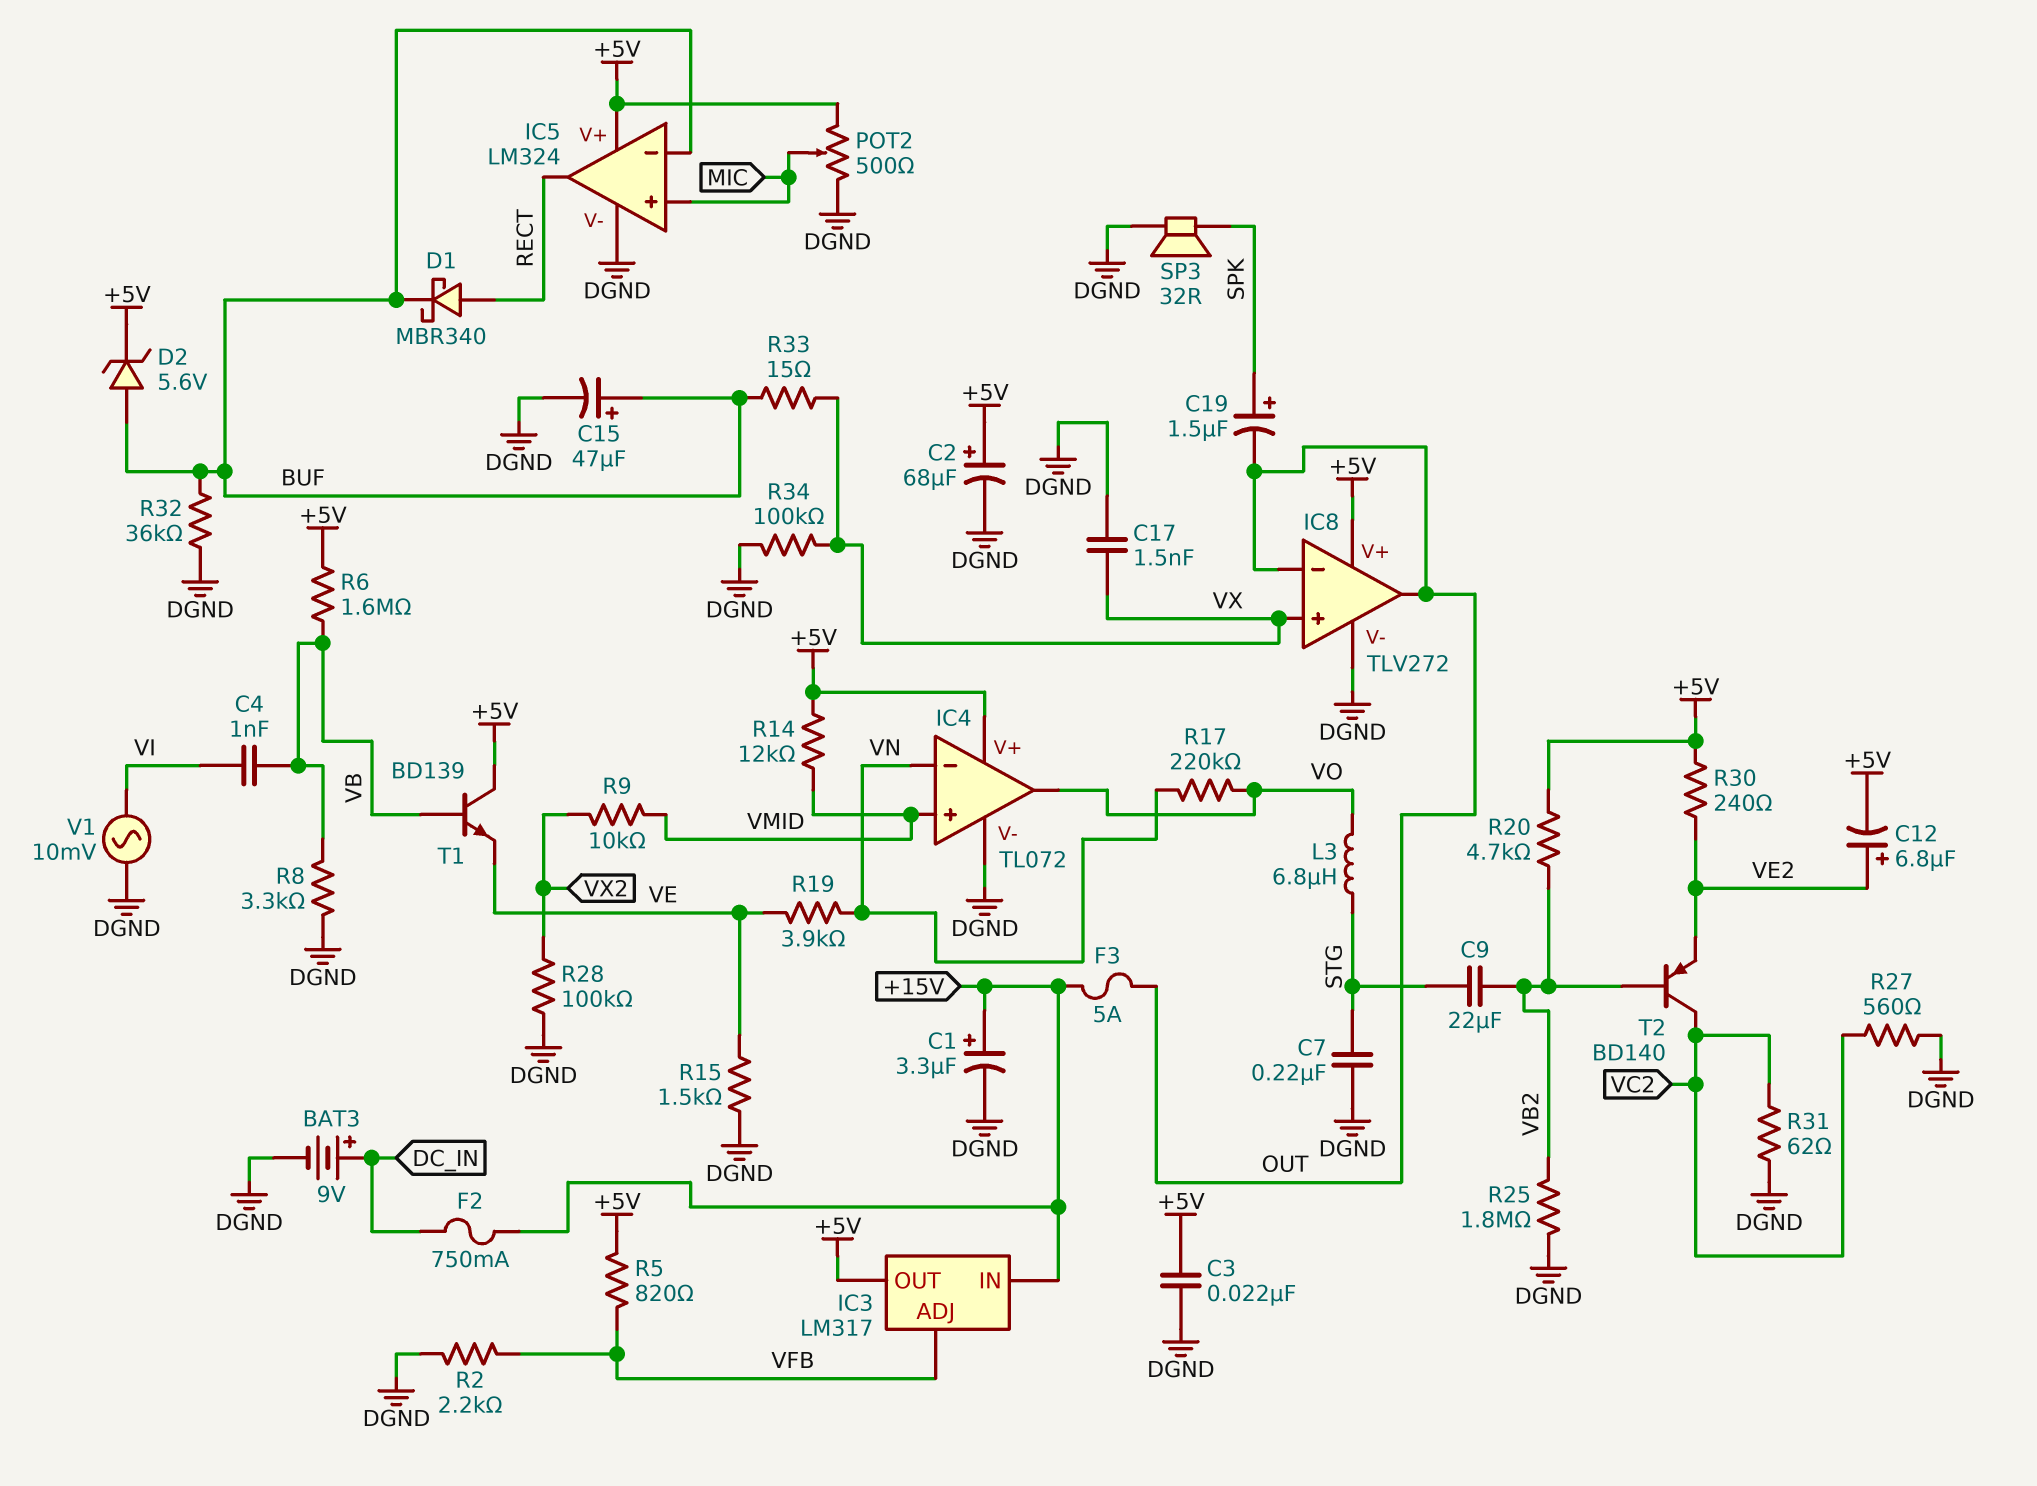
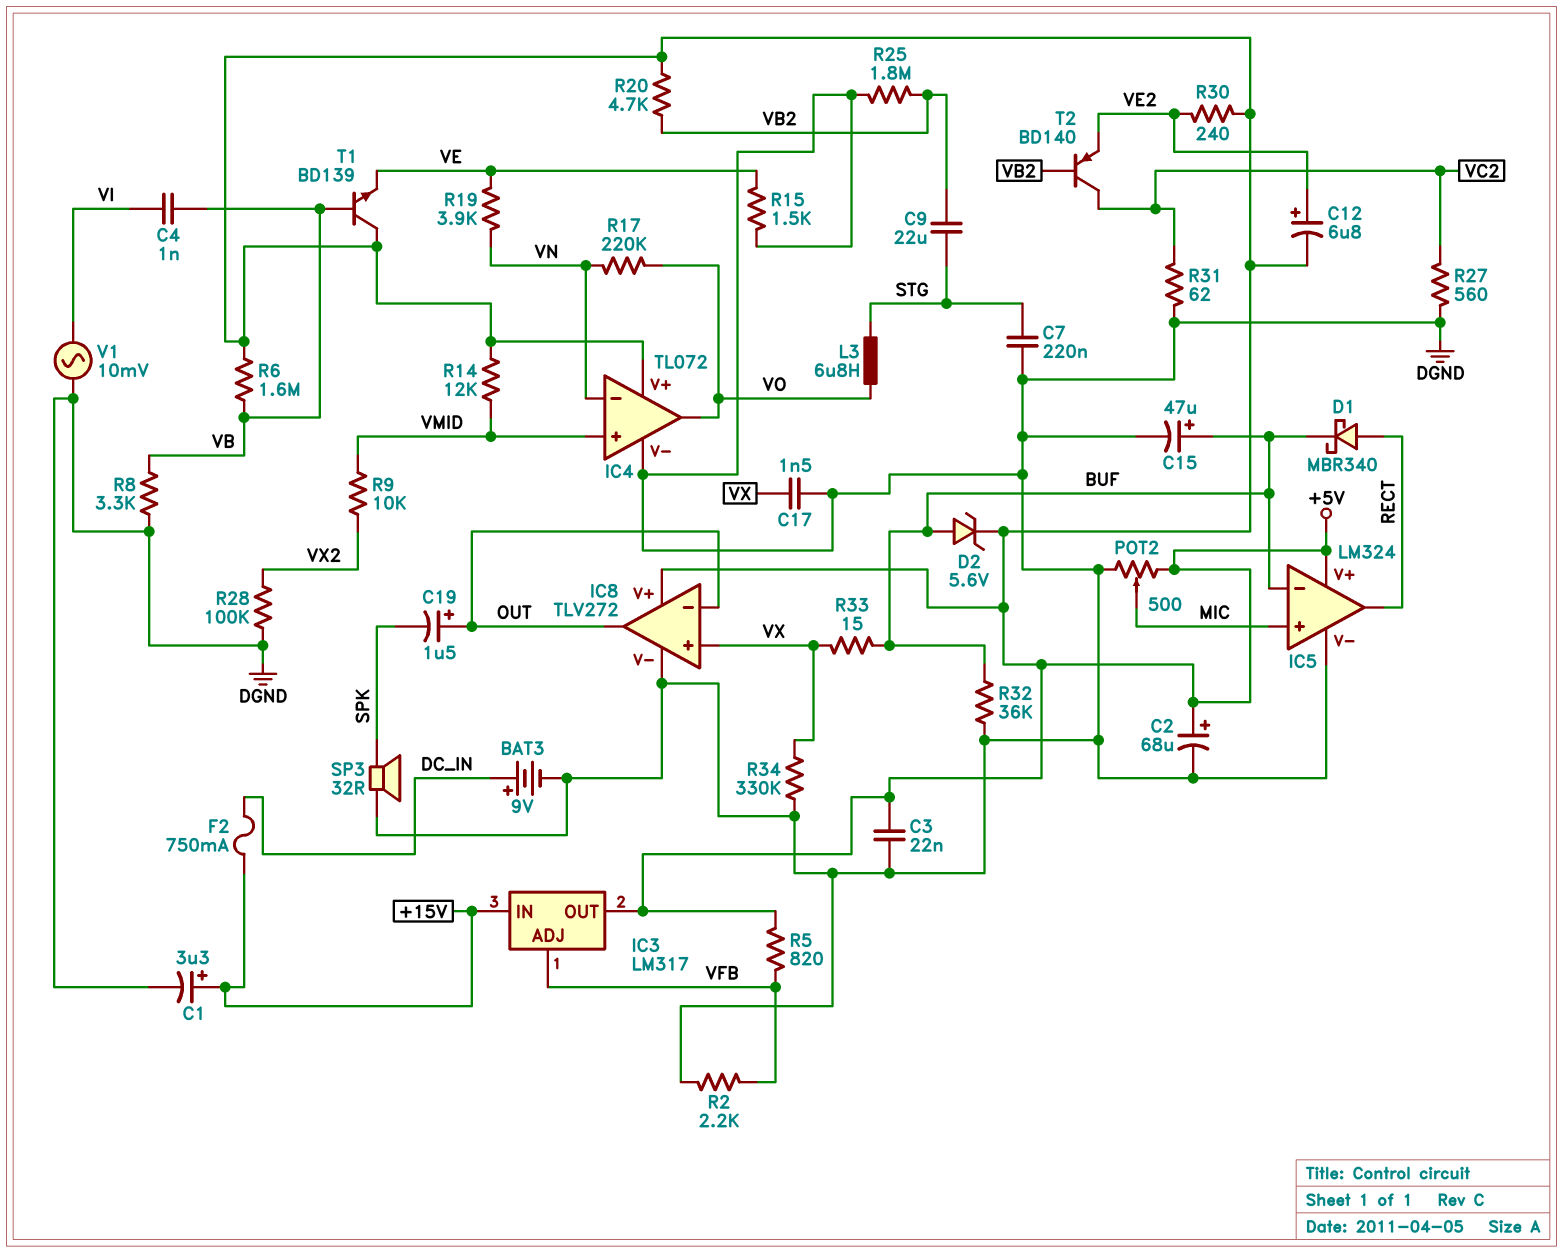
C19: 1.5uF (plus SPK, minus OUT) -> 1.5uF (plus OUT, minus SPK)
F3: 5A (+15V, OUT) -> none
R34: 100k (DGND, VX) -> 330k (DGND, VX)

